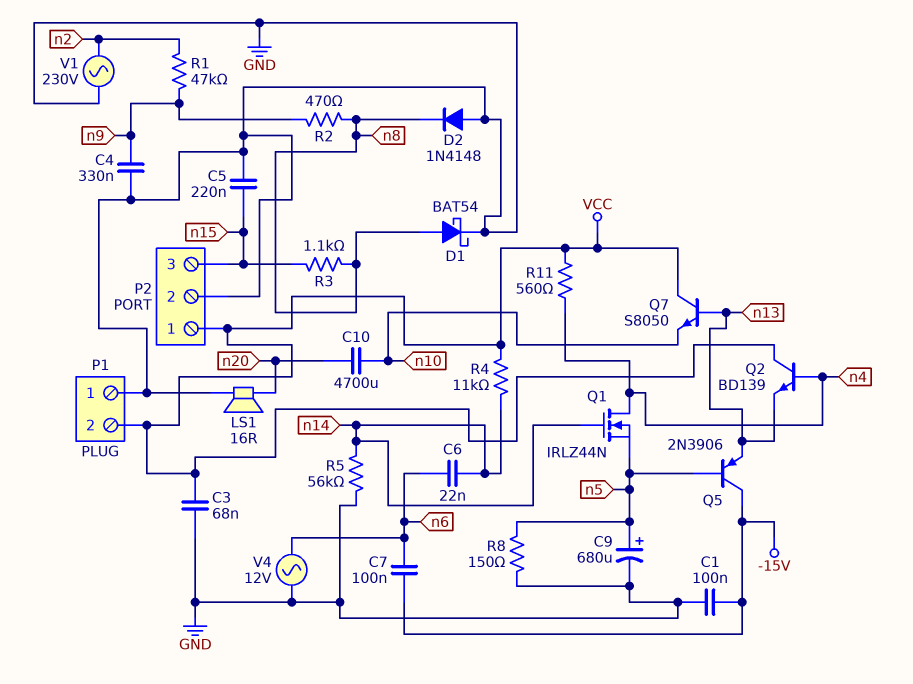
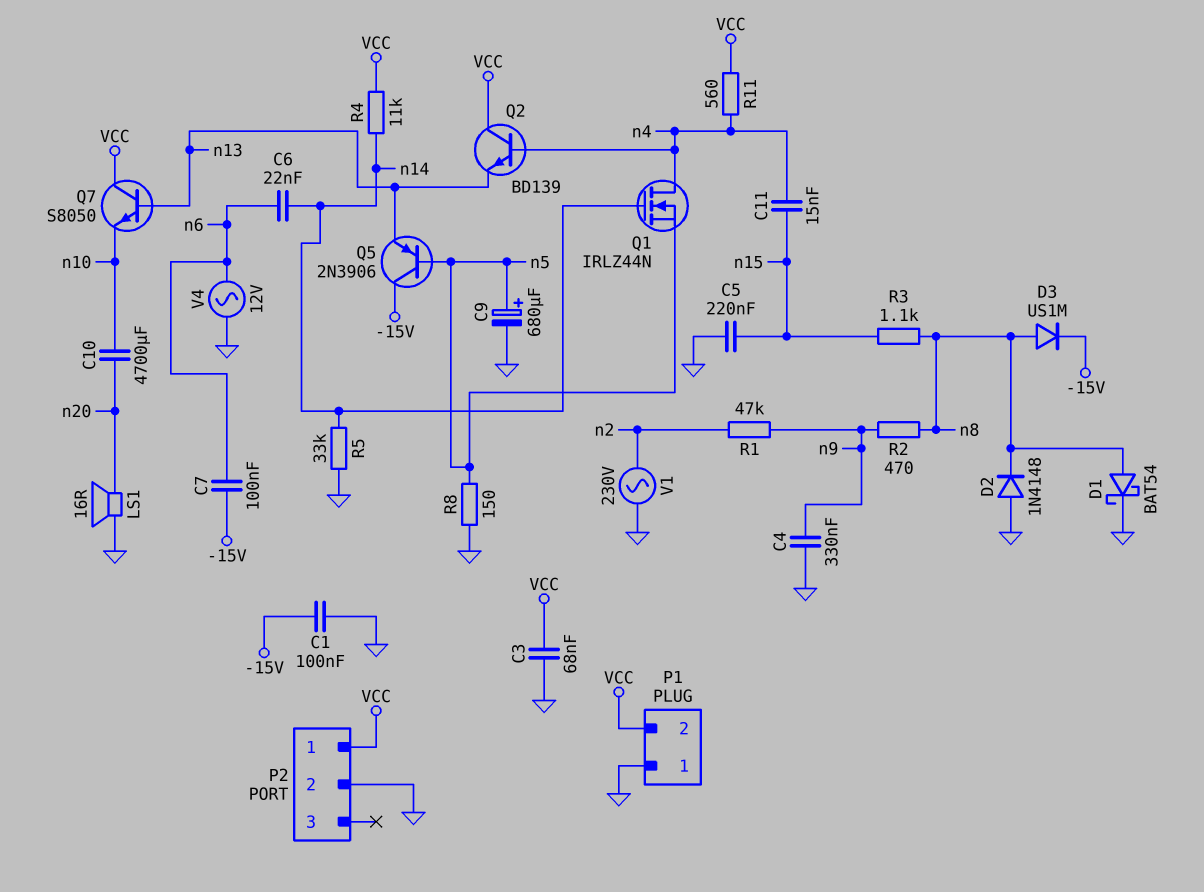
C11: none -> 15nF (n4, n15)
D3: none -> diode US1M (A n8, K -15V)
P2 pin 3: n15 -> none
R5: 56k (GND, n14) -> 33k (GND, n14)

